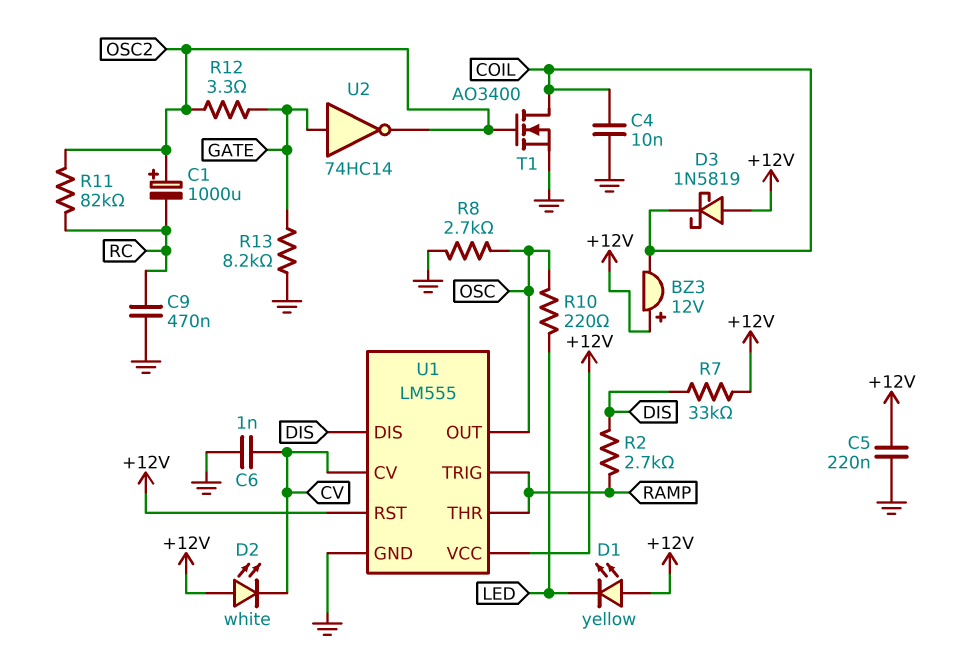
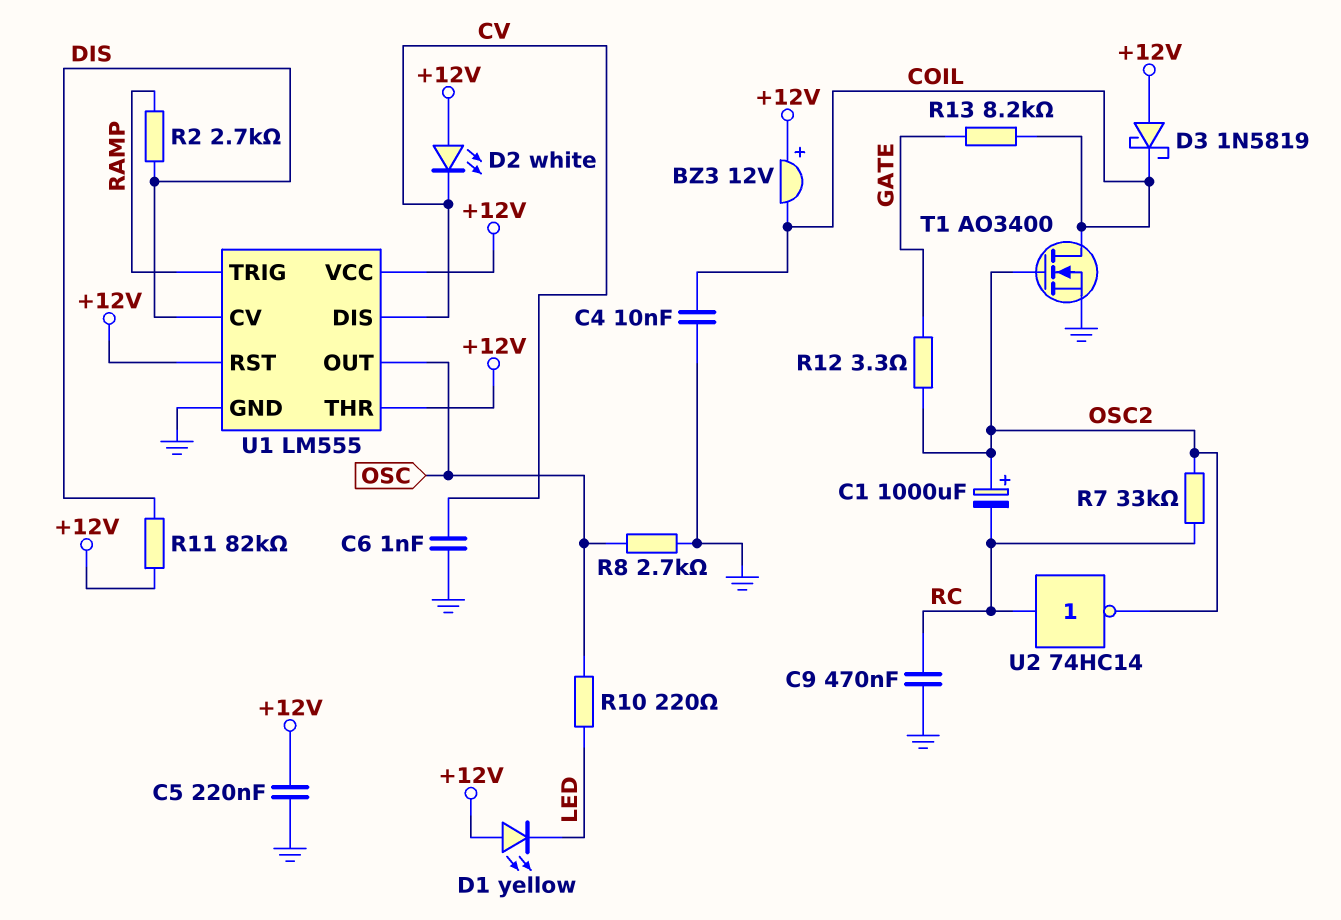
R7: 33k (+12V, DIS) -> 33k (OSC2, RC)
R11: 82k (OSC2, RC) -> 82k (+12V, DIS)
R13: 8.2k (GATE, GND) -> 8.2k (COIL, GATE)
U1 pin CV: CV -> DIS
U1 pin DIS: DIS -> CV
U1 pin THR: RAMP -> +12V
U2: NOT 74HC14 (in GATE, out OSC2) -> NOT 74HC14 (in RC, out OSC2)

